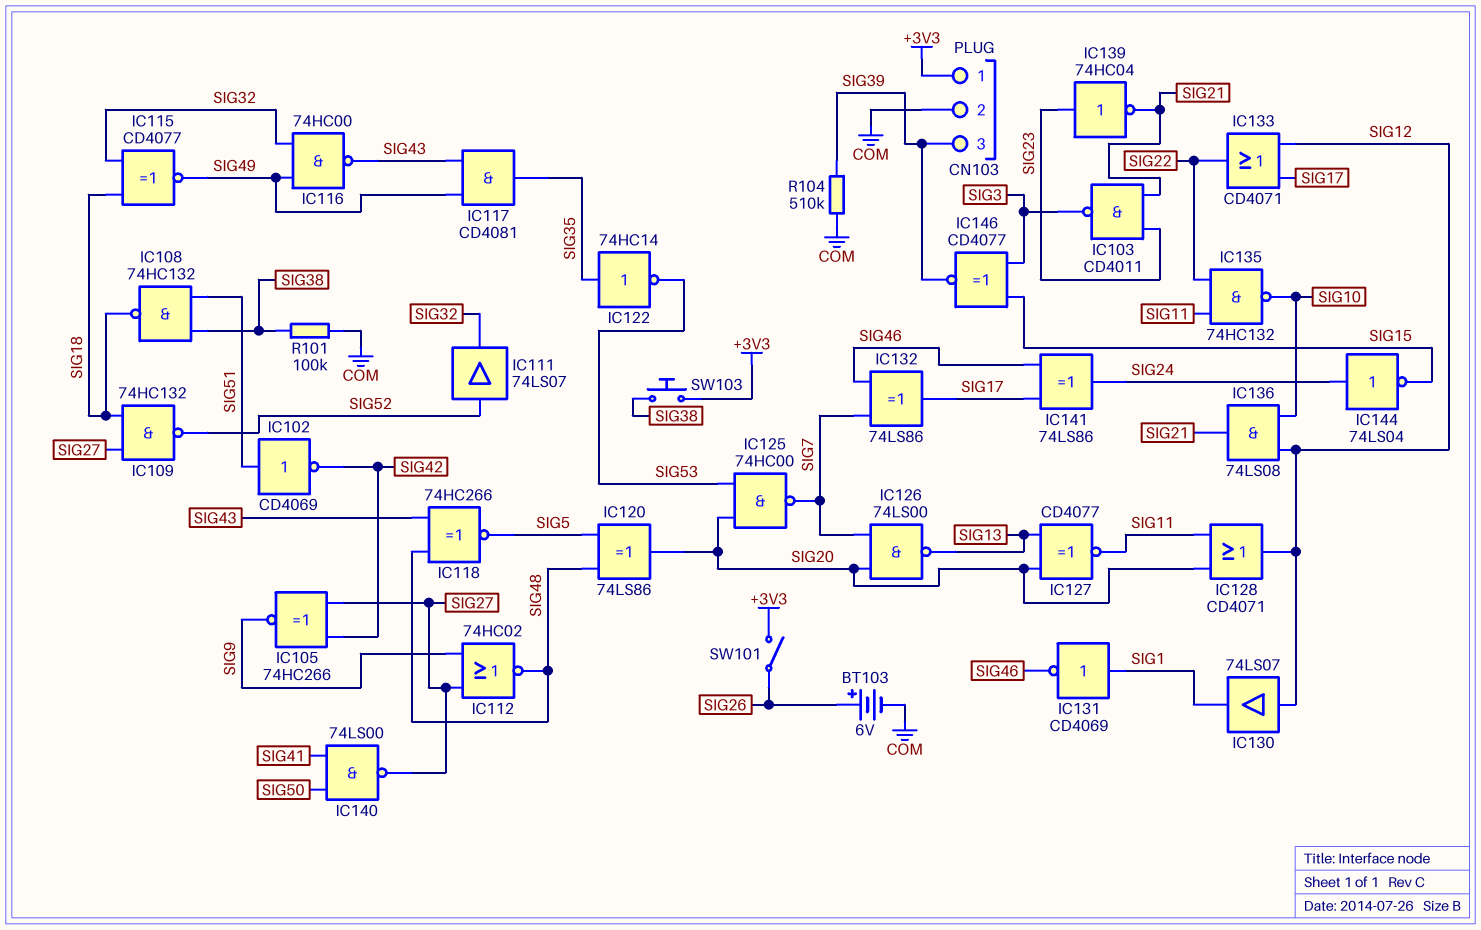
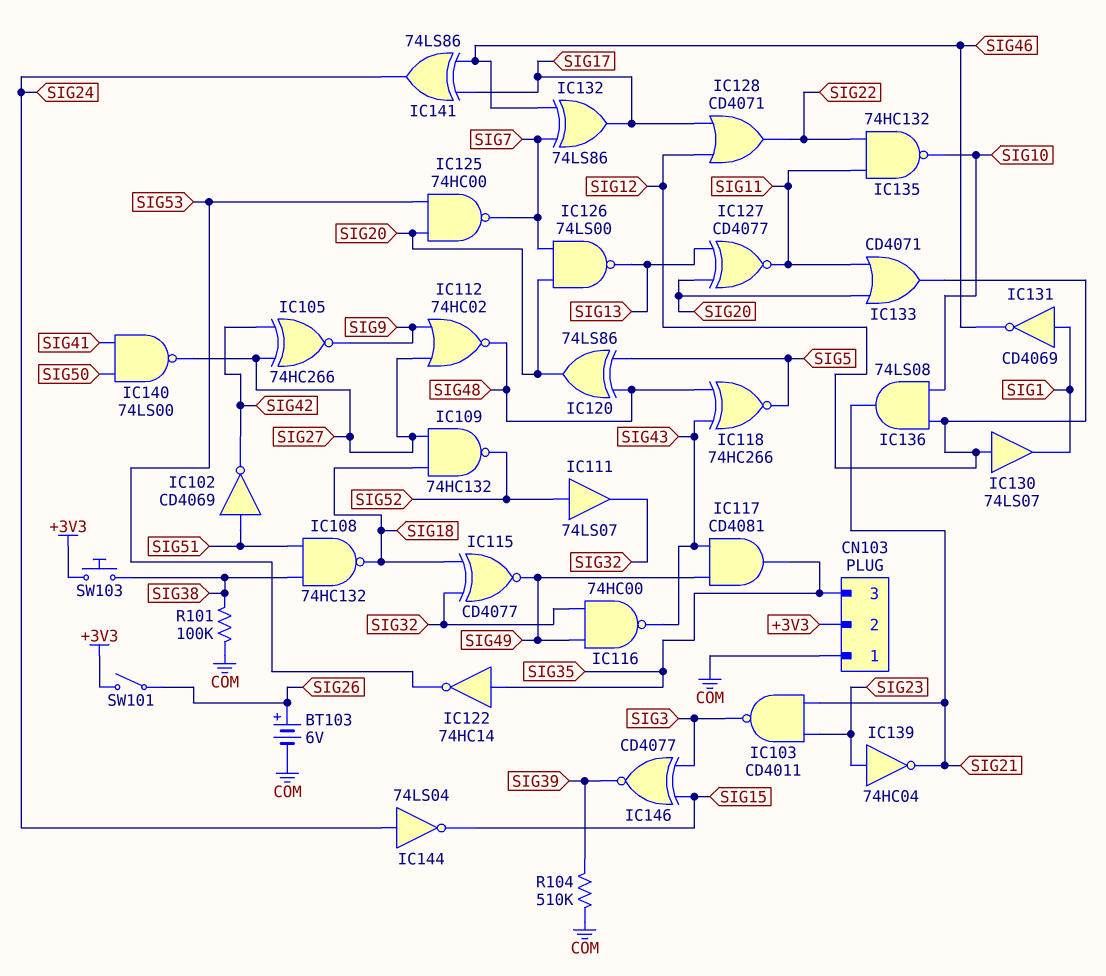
CN103 pin 1: +3V3 -> COM
CN103 pin 2: COM -> +3V3
CN103 pin 3: SIG39 -> SIG35
IC128: OR CD4071 (in SIG11, in SIG20, out SIG12) -> OR CD4071 (in SIG12, in SIG17, out SIG22)
IC133: OR CD4071 (in SIG12, in SIG17, out SIG22) -> OR CD4071 (in SIG11, in SIG20, out SIG12)

